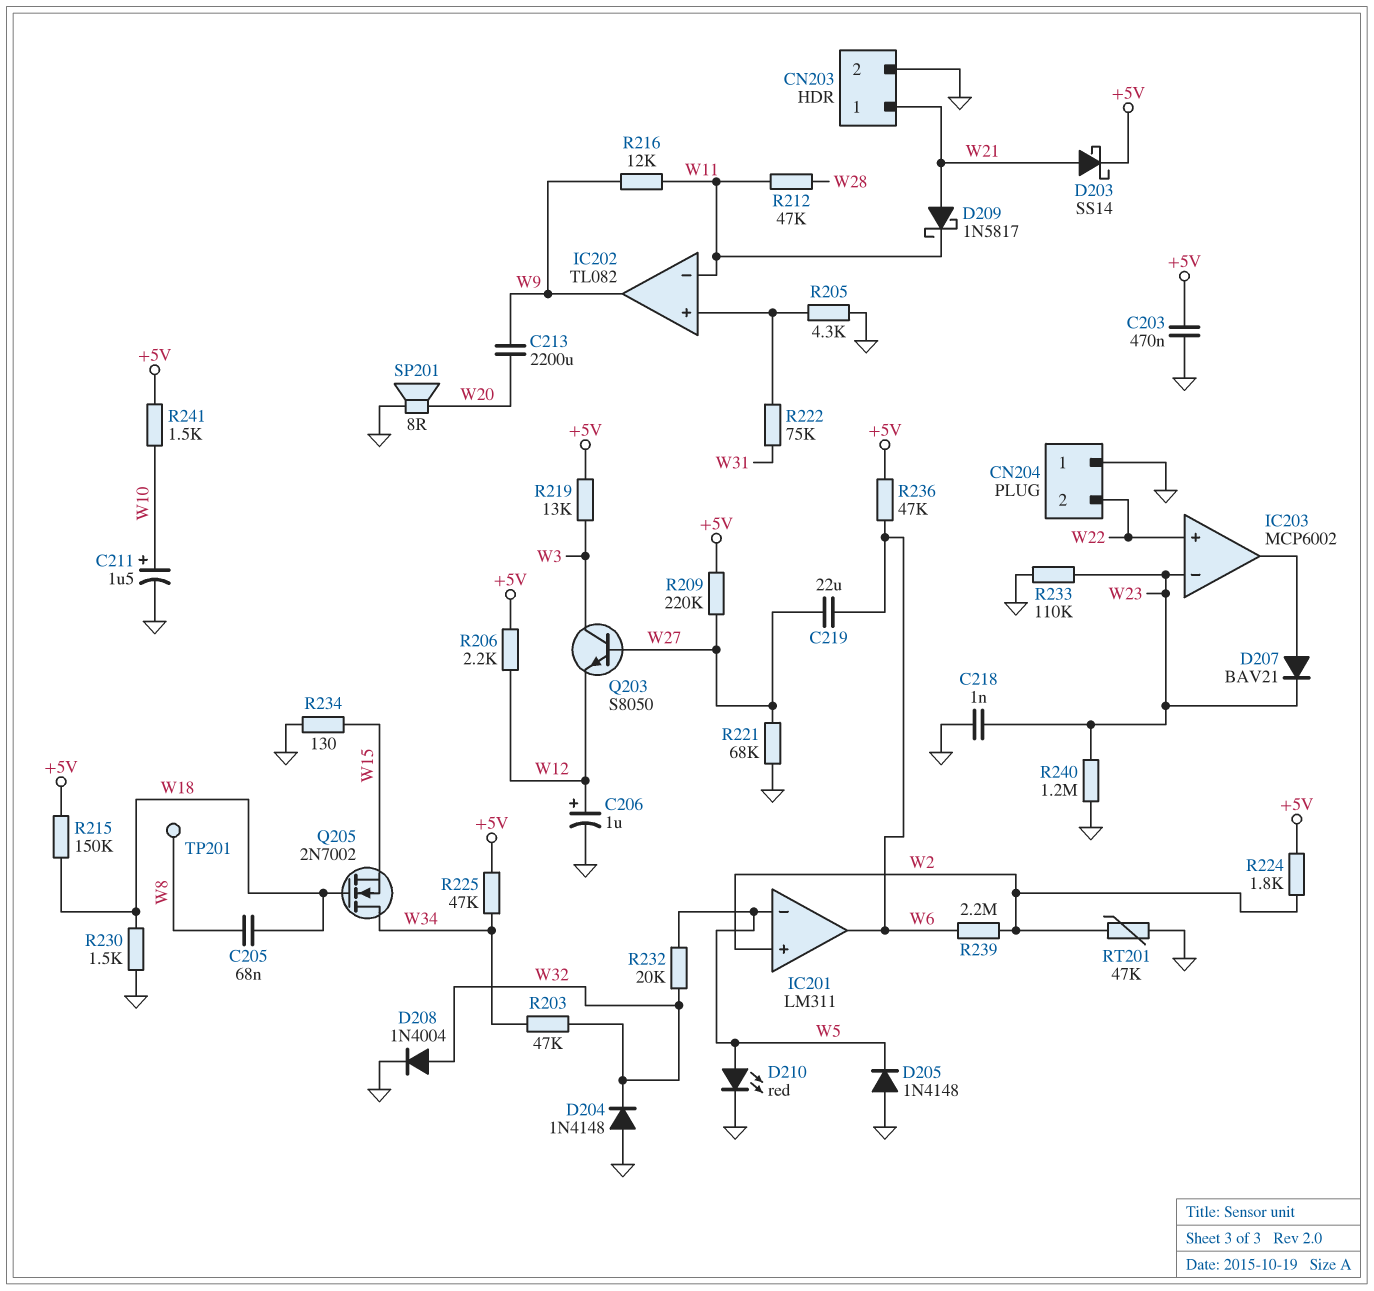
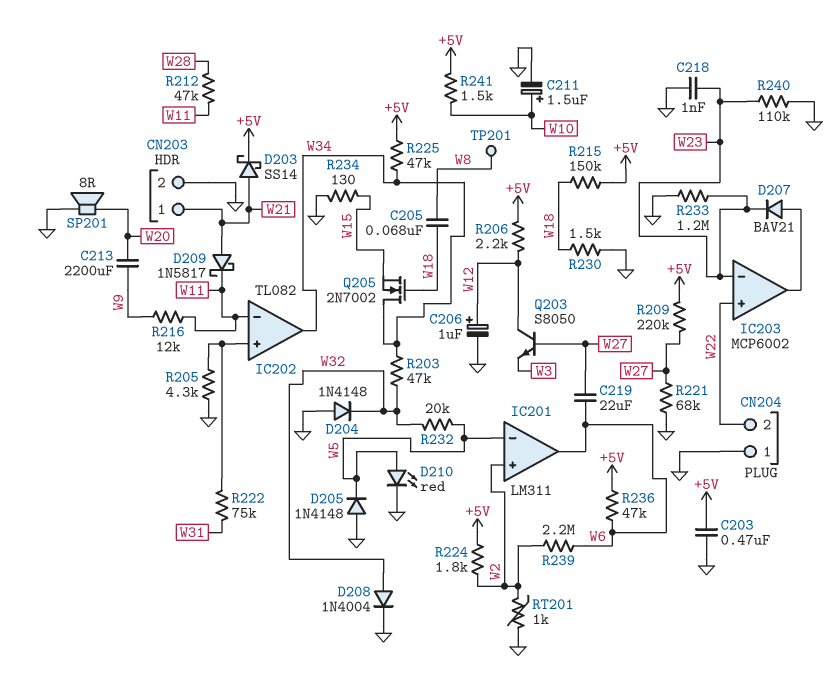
IC202 pin out: W9 -> W34
Q203: NPN S8050 (B W27, C W3, E W12) -> NPN S8050 (B W27, C W12, E W3)
R219: 13k (+5V, W3) -> none
R233: 110k (GND, W23) -> 1.2M (GND, W23)
R240: 1.2M (GND, W23) -> 110k (GND, W23)
RT201: 47k (GND, W2) -> 1k (GND, W2)

